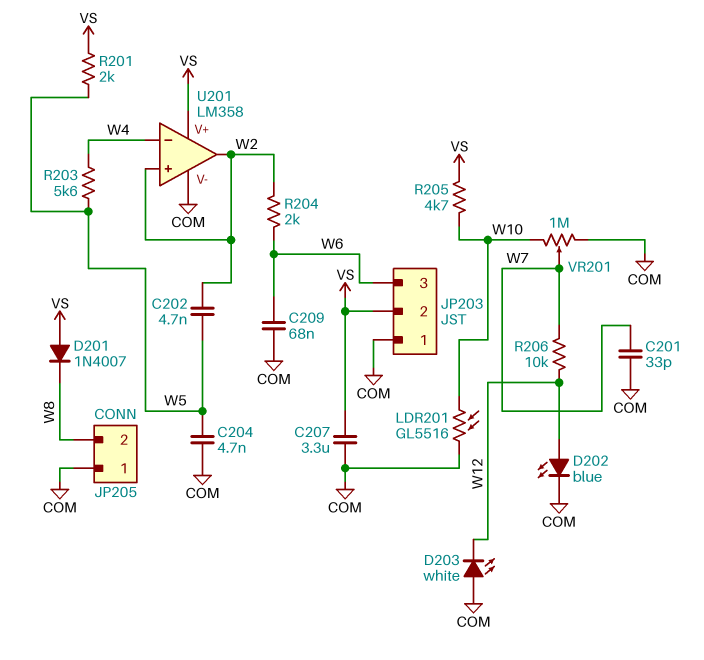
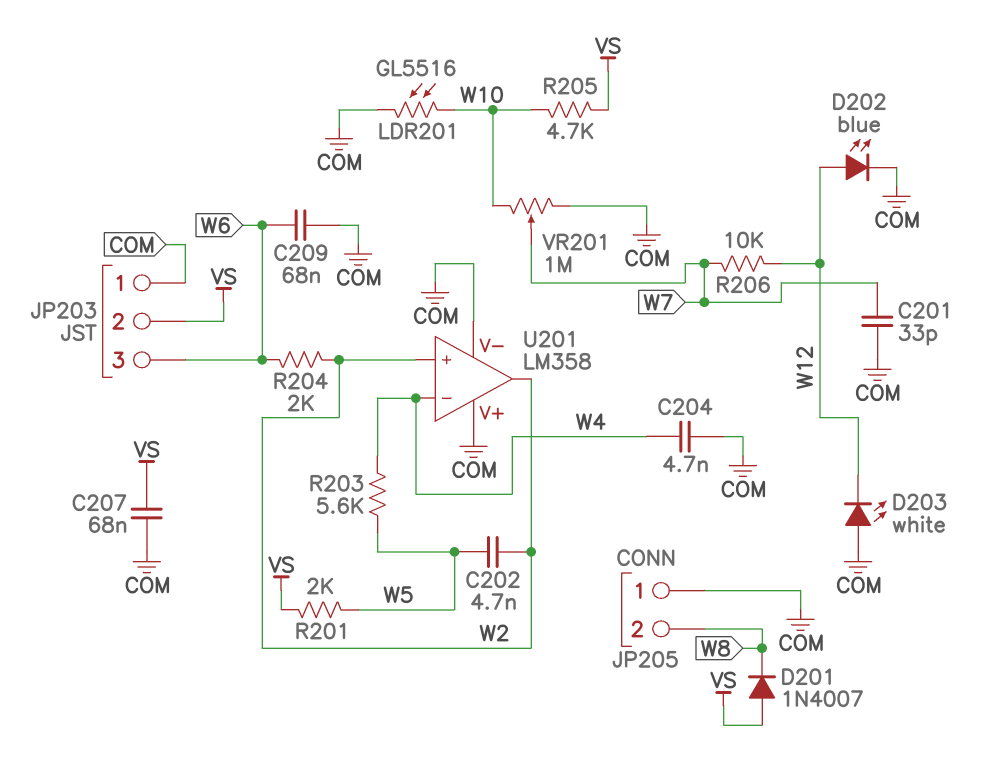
C204: 4.7nF (COM, W5) -> 4.7nF (COM, W4)
C207: 3.3uF (COM, VS) -> 68nF (COM, VS)
U201 pin V+: VS -> COM

